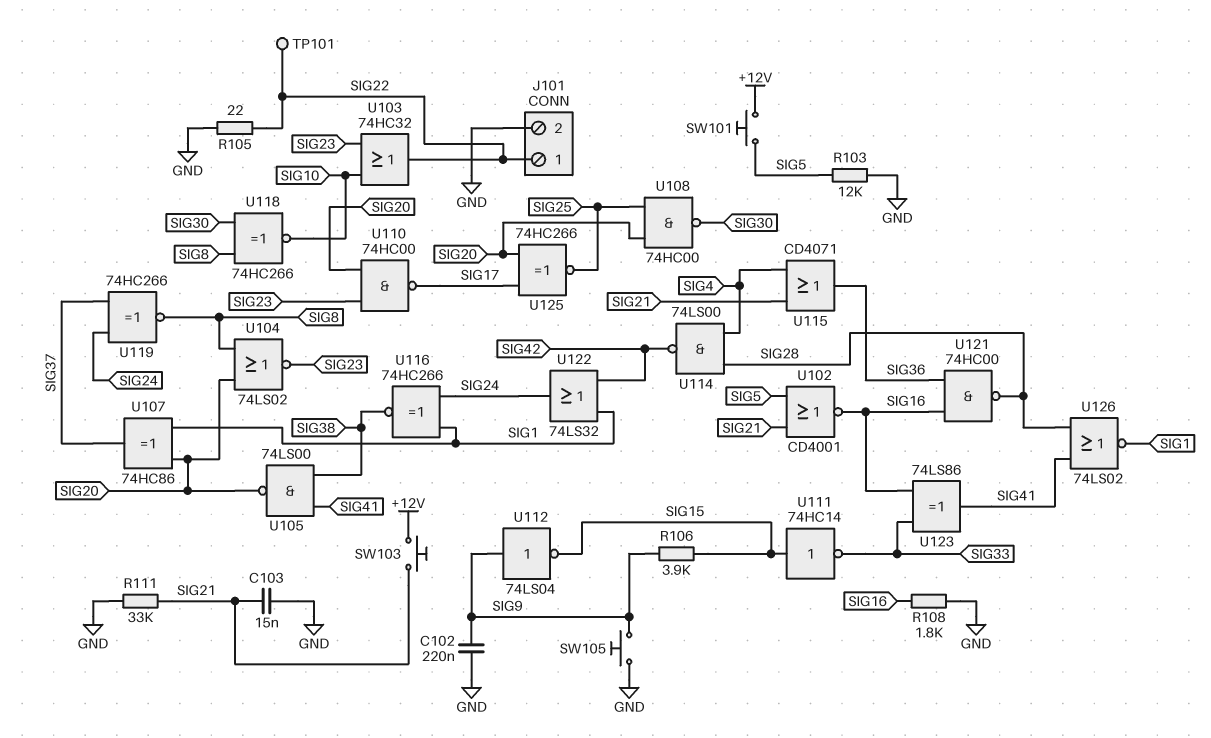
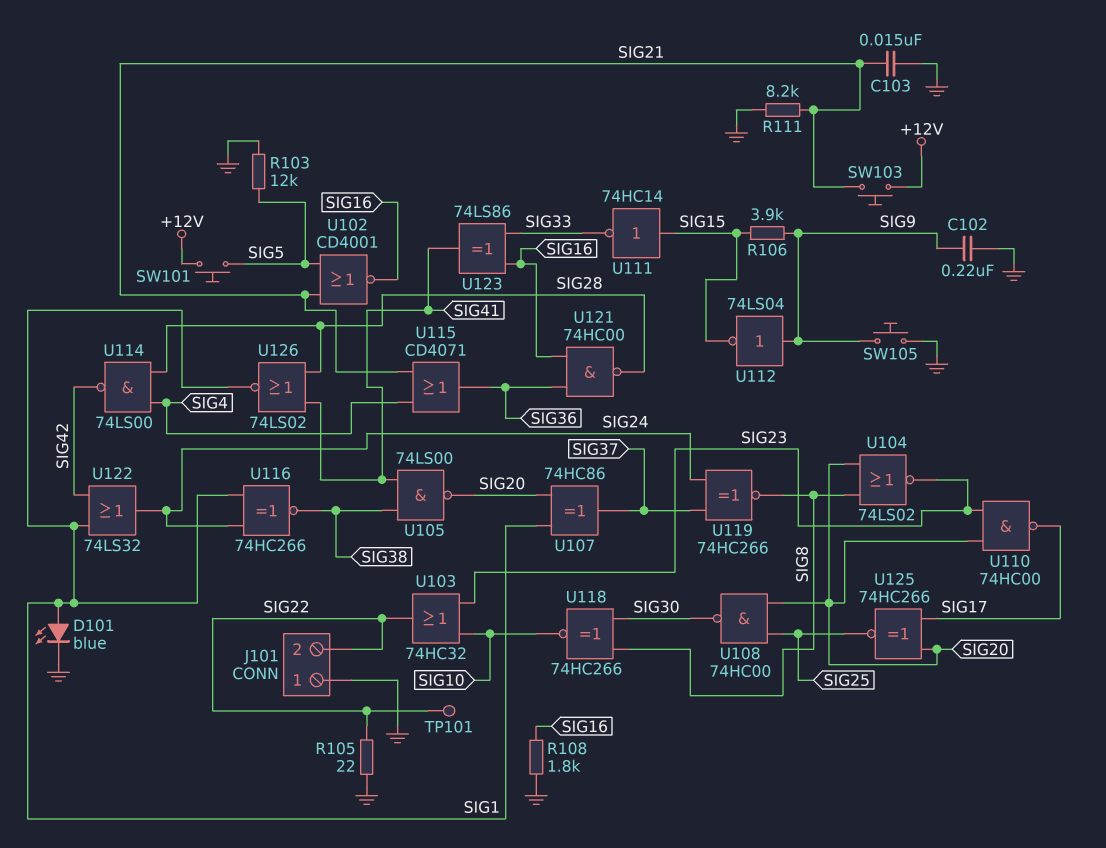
D101: none -> LED blue (A SIG1, K GND)
J101 pin 1: SIG22 -> GND
J101 pin 2: GND -> SIG22
R111: 33k (GND, SIG21) -> 8.2k (GND, SIG21)

